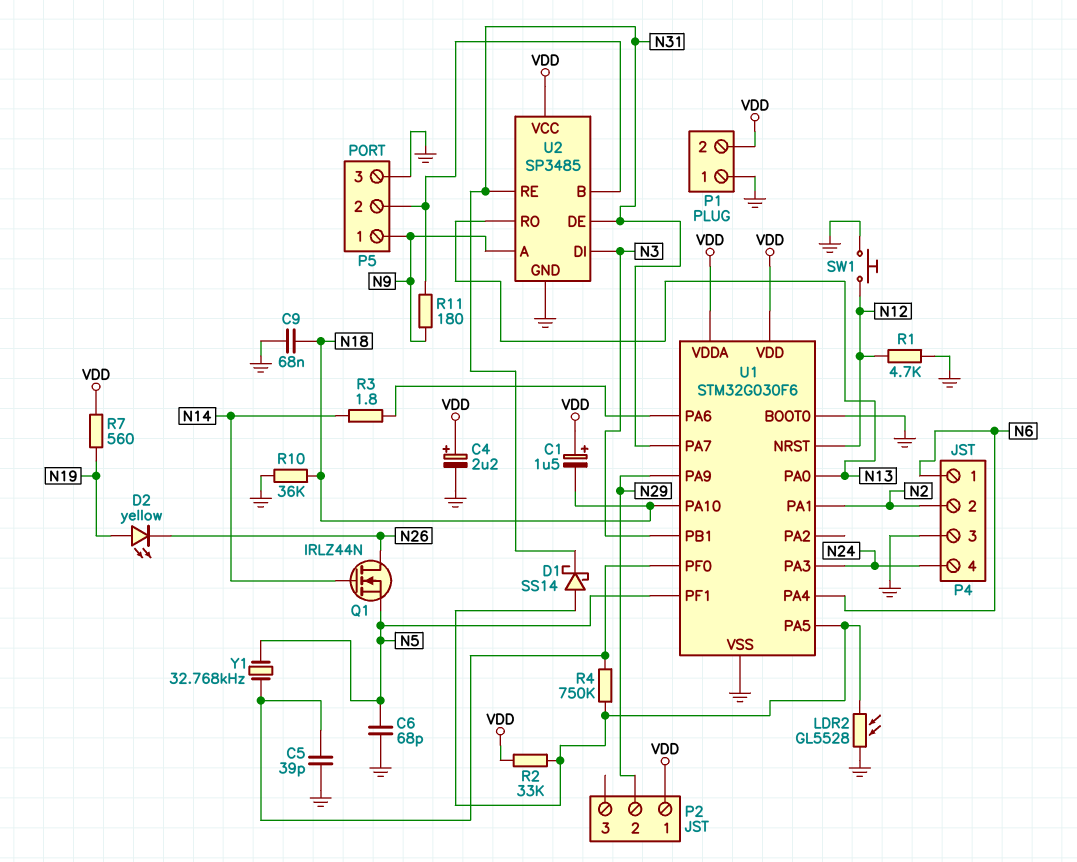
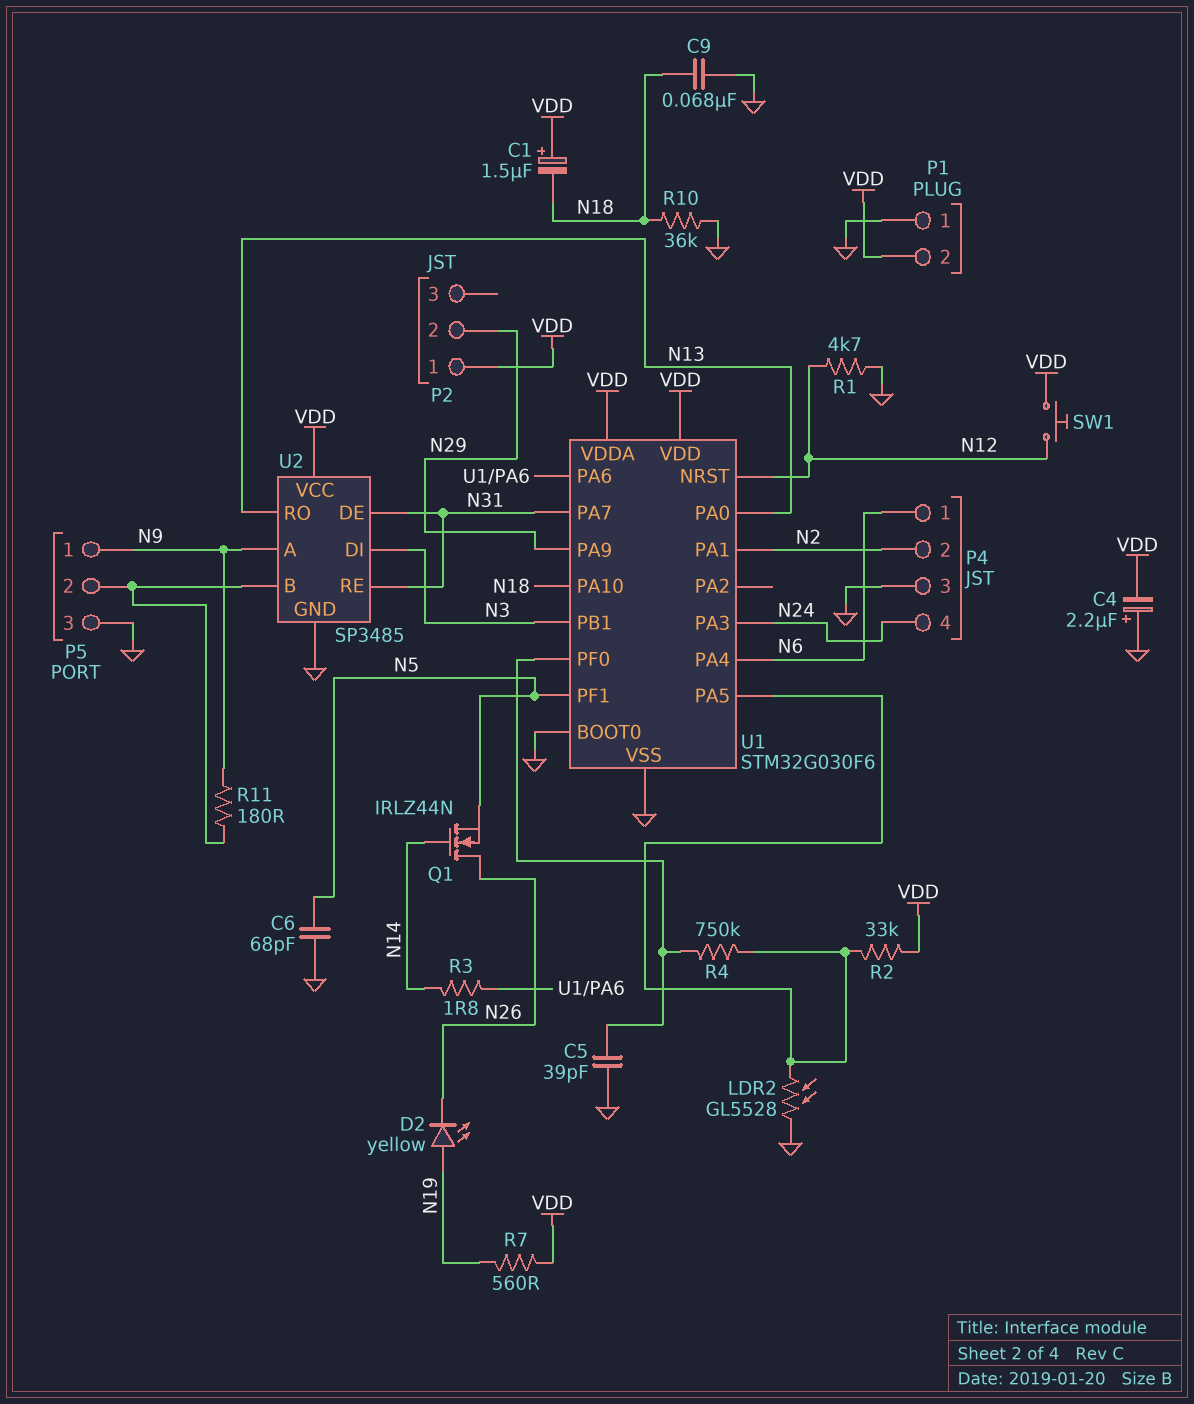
C4: 2.2uF (plus VDD, minus GND) -> 2.2uF (plus GND, minus VDD)
D1: schottky SS14 (A U1/PA5, K N31) -> none
SW1: button (GND, N12) -> button (N12, VDD)
Y1: 32.768kHz (N5, U1/PF0) -> none

